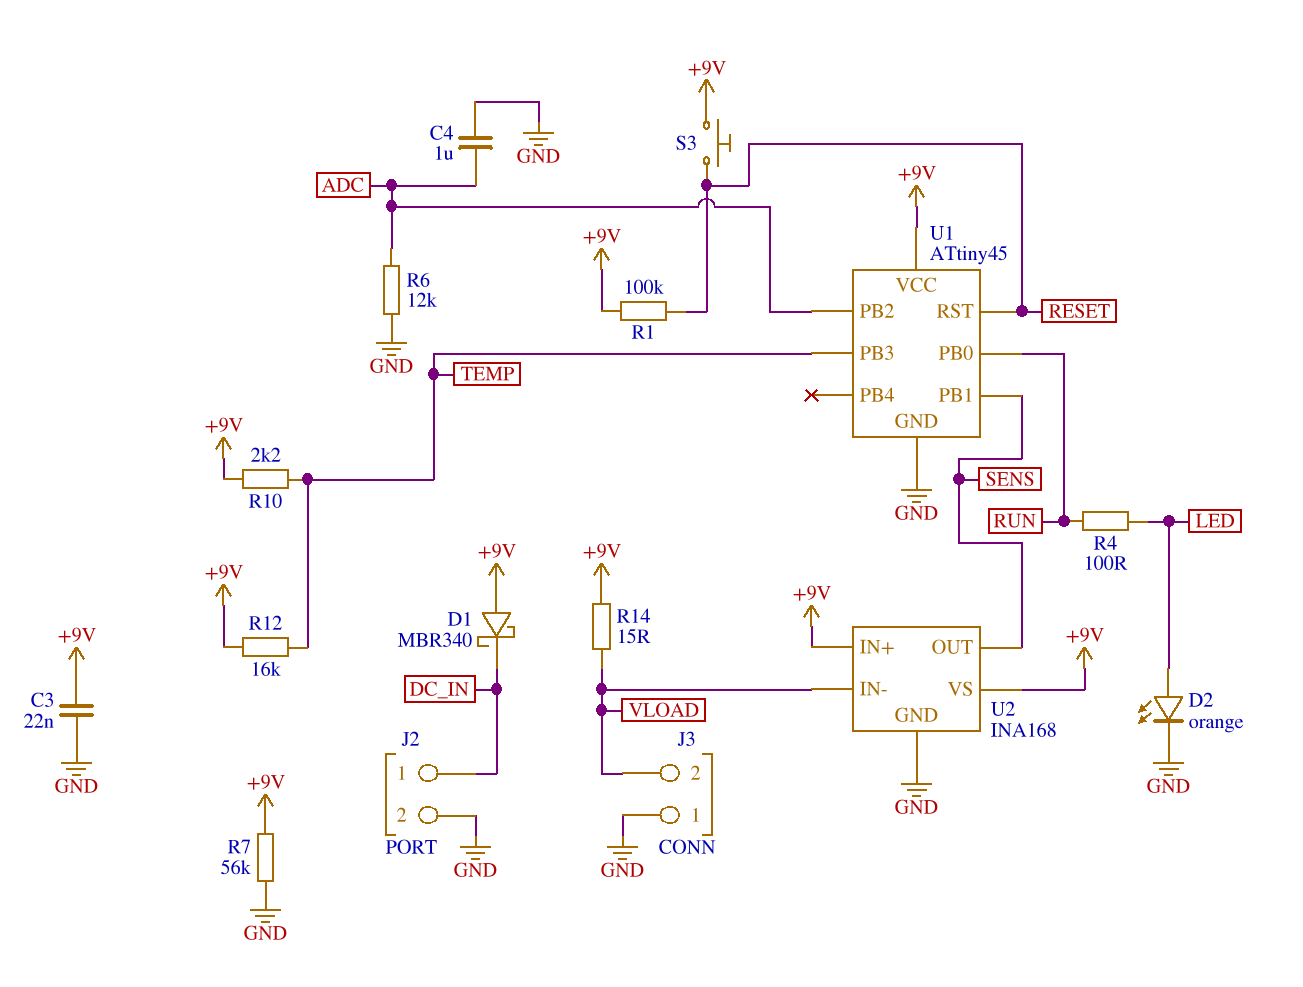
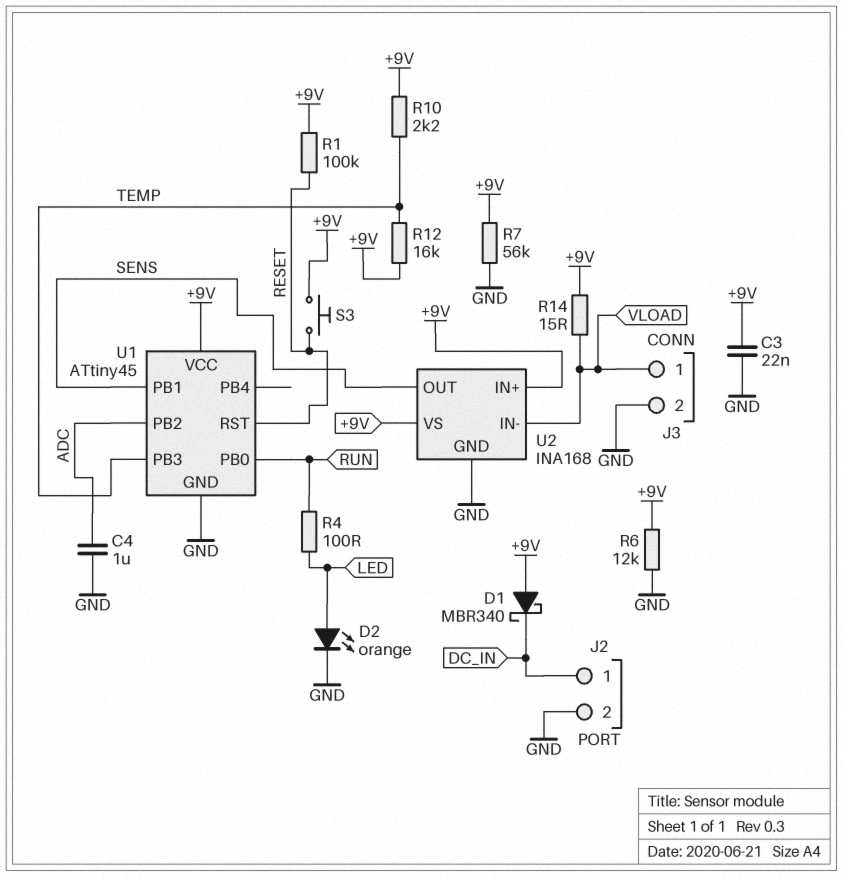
J3 pin 1: GND -> VLOAD
J3 pin 2: VLOAD -> GND
R6: 12k (ADC, GND) -> 12k (+9V, GND)

